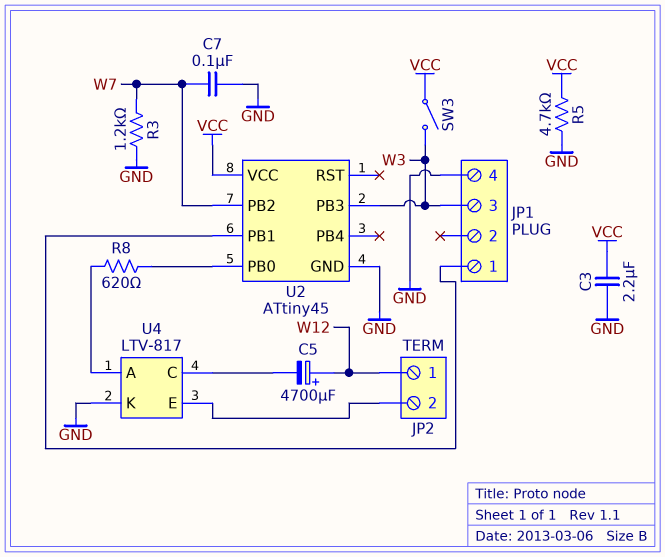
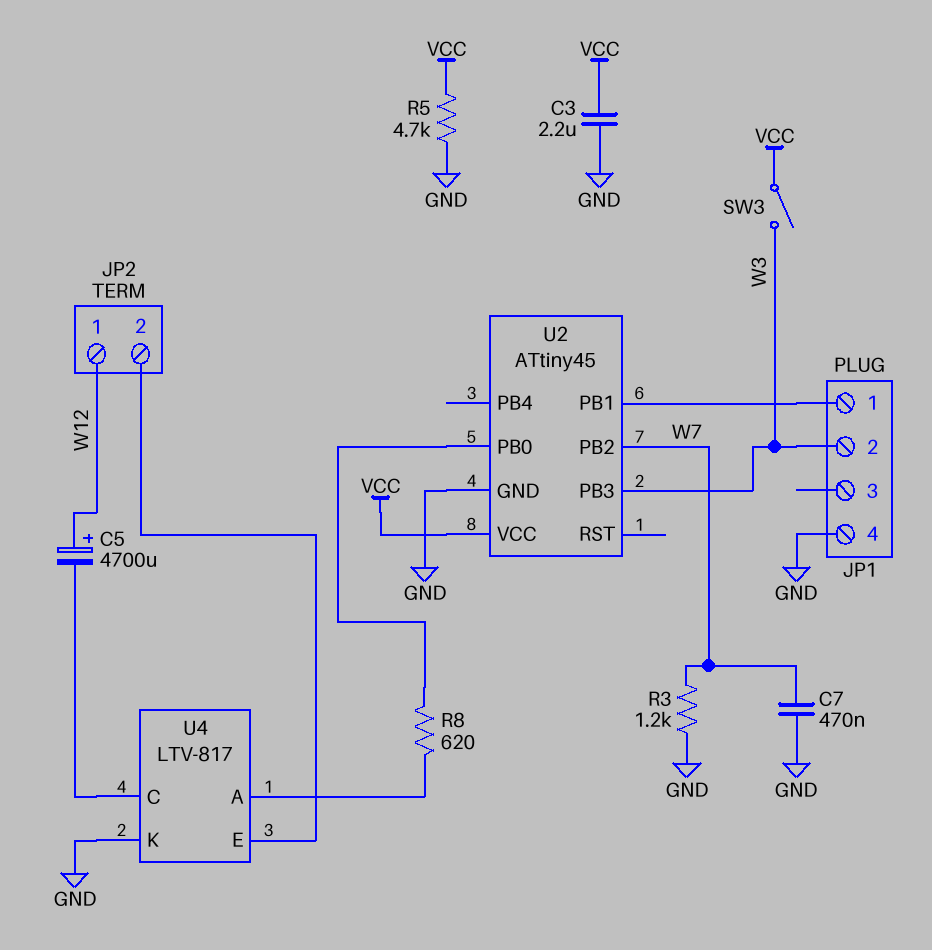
C7: 100nF (GND, W7) -> 470nF (GND, W7)
JP1 pin 2: none -> W3
JP1 pin 3: W3 -> none

